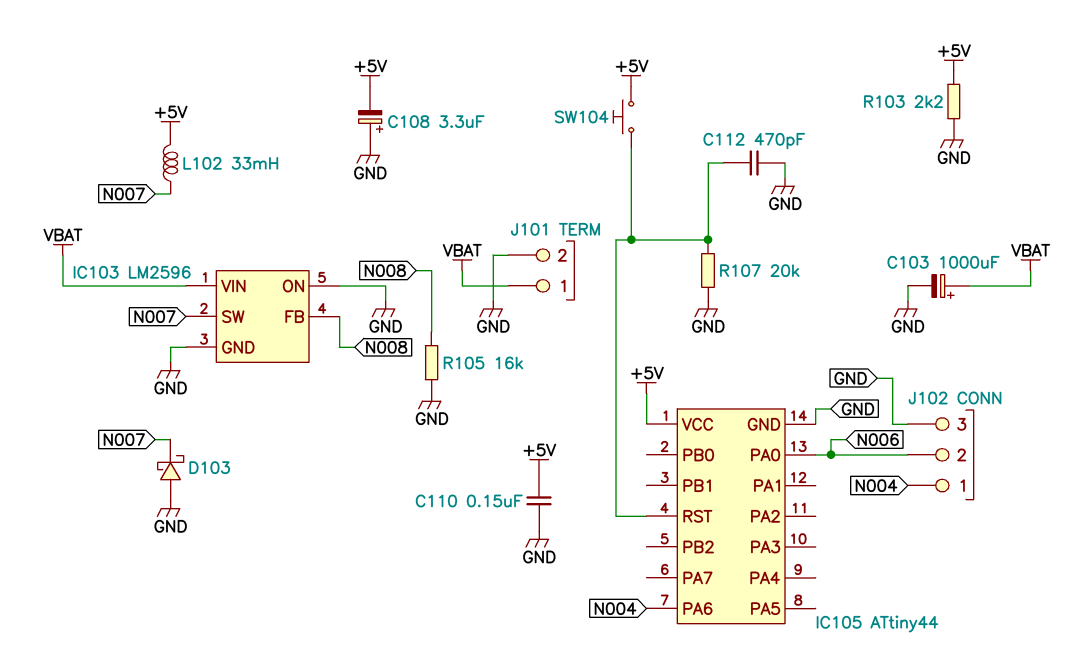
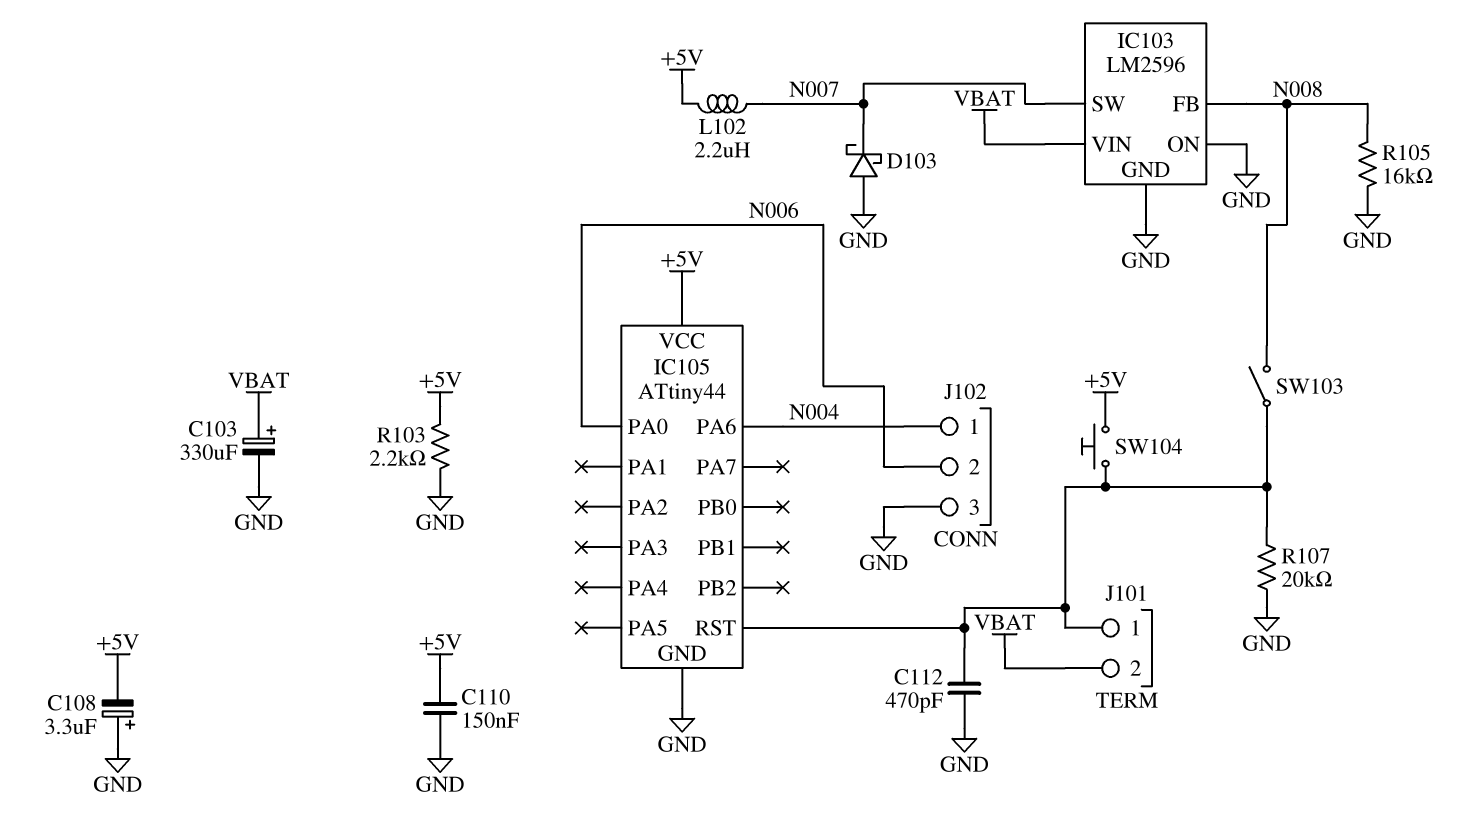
C103: 1000uF (plus VBAT, minus GND) -> 330uF (plus VBAT, minus GND)
J101 pin 1: VBAT -> IC105/RST
J101 pin 2: GND -> VBAT
L102: 33mH (+5V, N007) -> 2.2uH (+5V, N007)
SW103: none -> switch (IC105/RST, N008)

